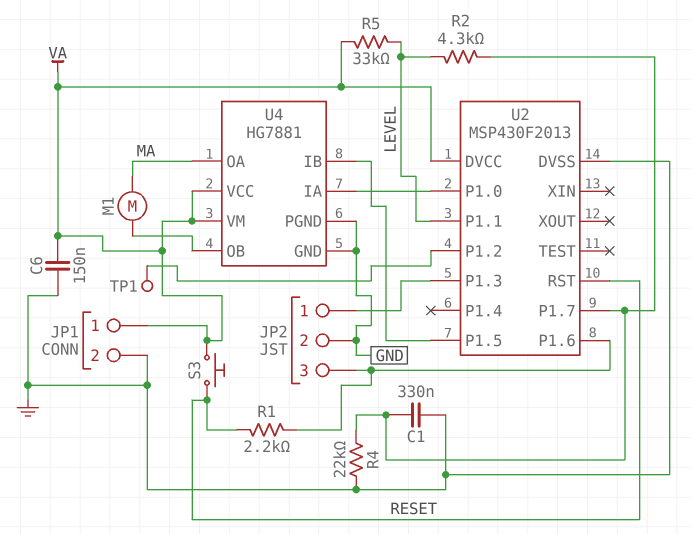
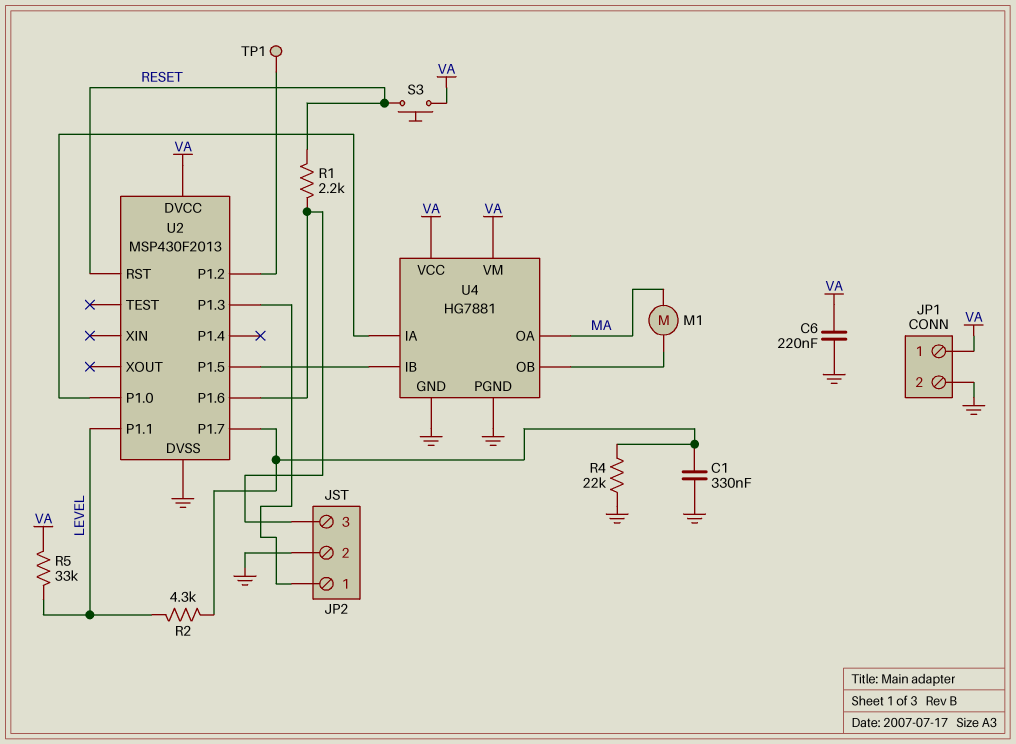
C6: 150nF (GND, VA) -> 220nF (GND, VA)

